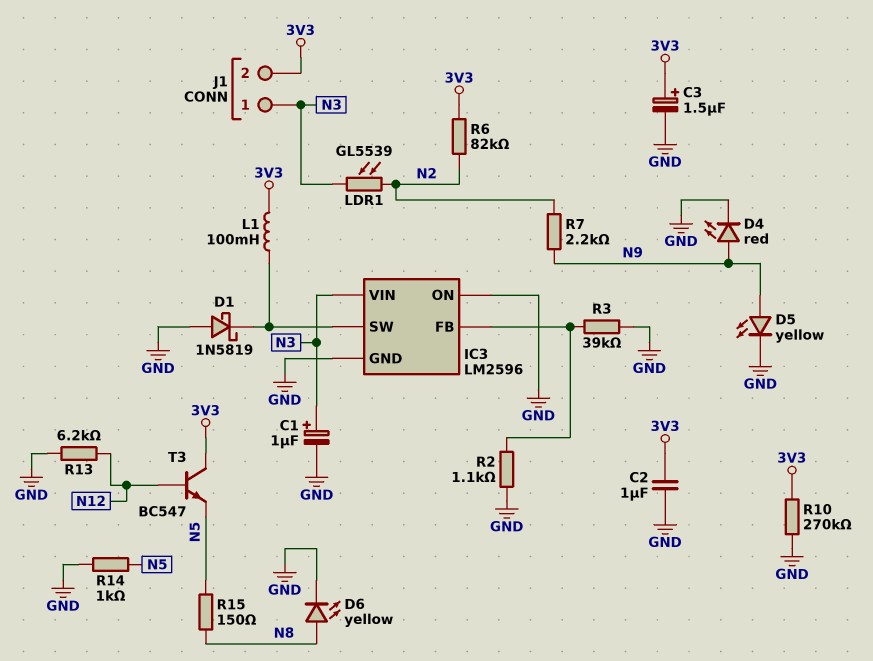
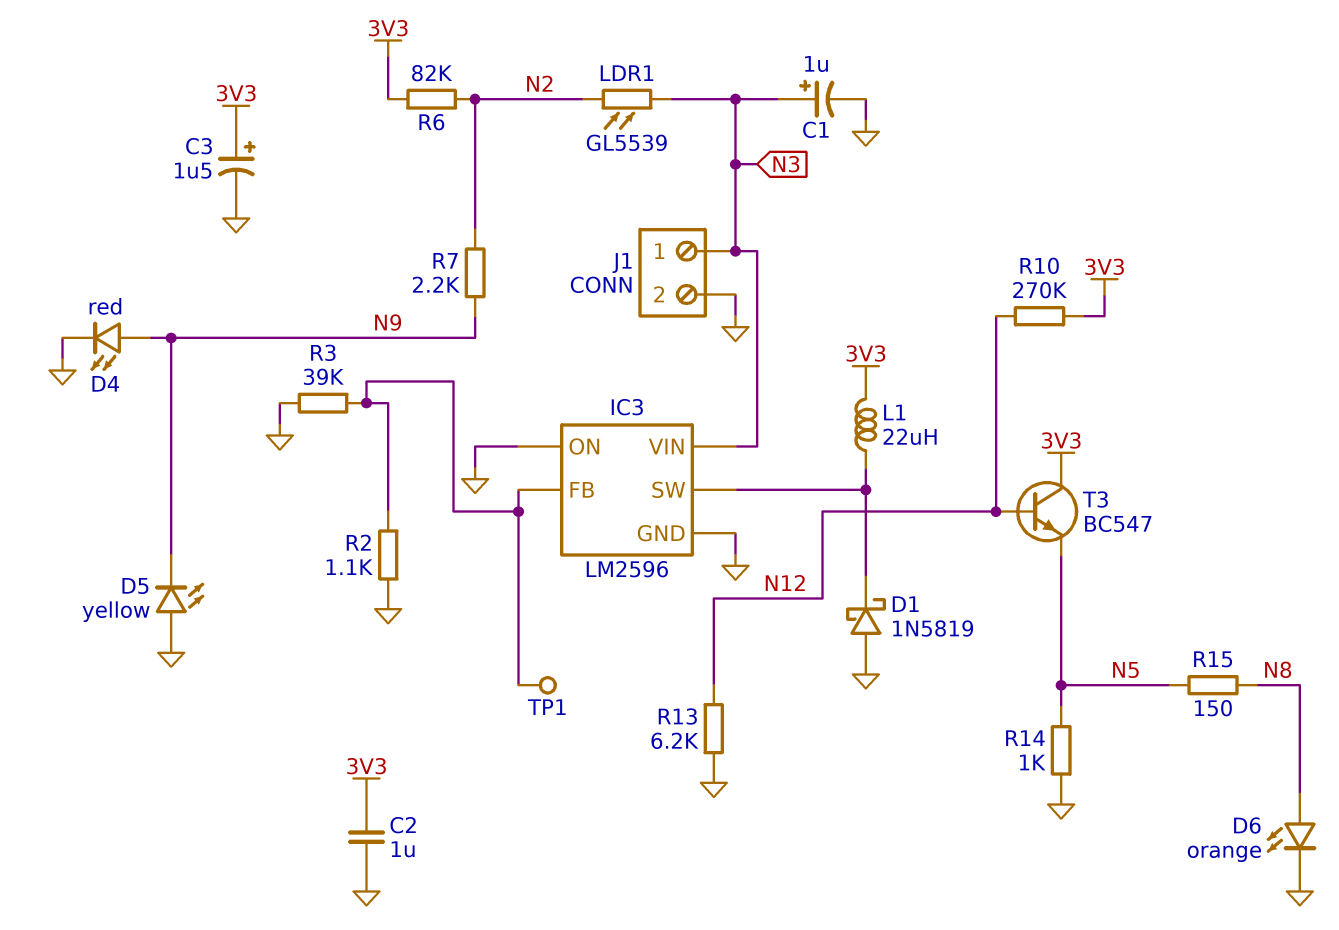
D5: LED yellow (A N9, K GND) -> LED yellow (A GND, K N9)
D6: LED yellow (A N8, K GND) -> LED orange (A N8, K GND)
J1 pin 2: 3V3 -> GND
L1: 100mH (3V3, IC3/SW) -> 22uH (3V3, IC3/SW)
R10: 270k (3V3, GND) -> 270k (3V3, N12)
TP1: none -> test point (IC3/FB)

